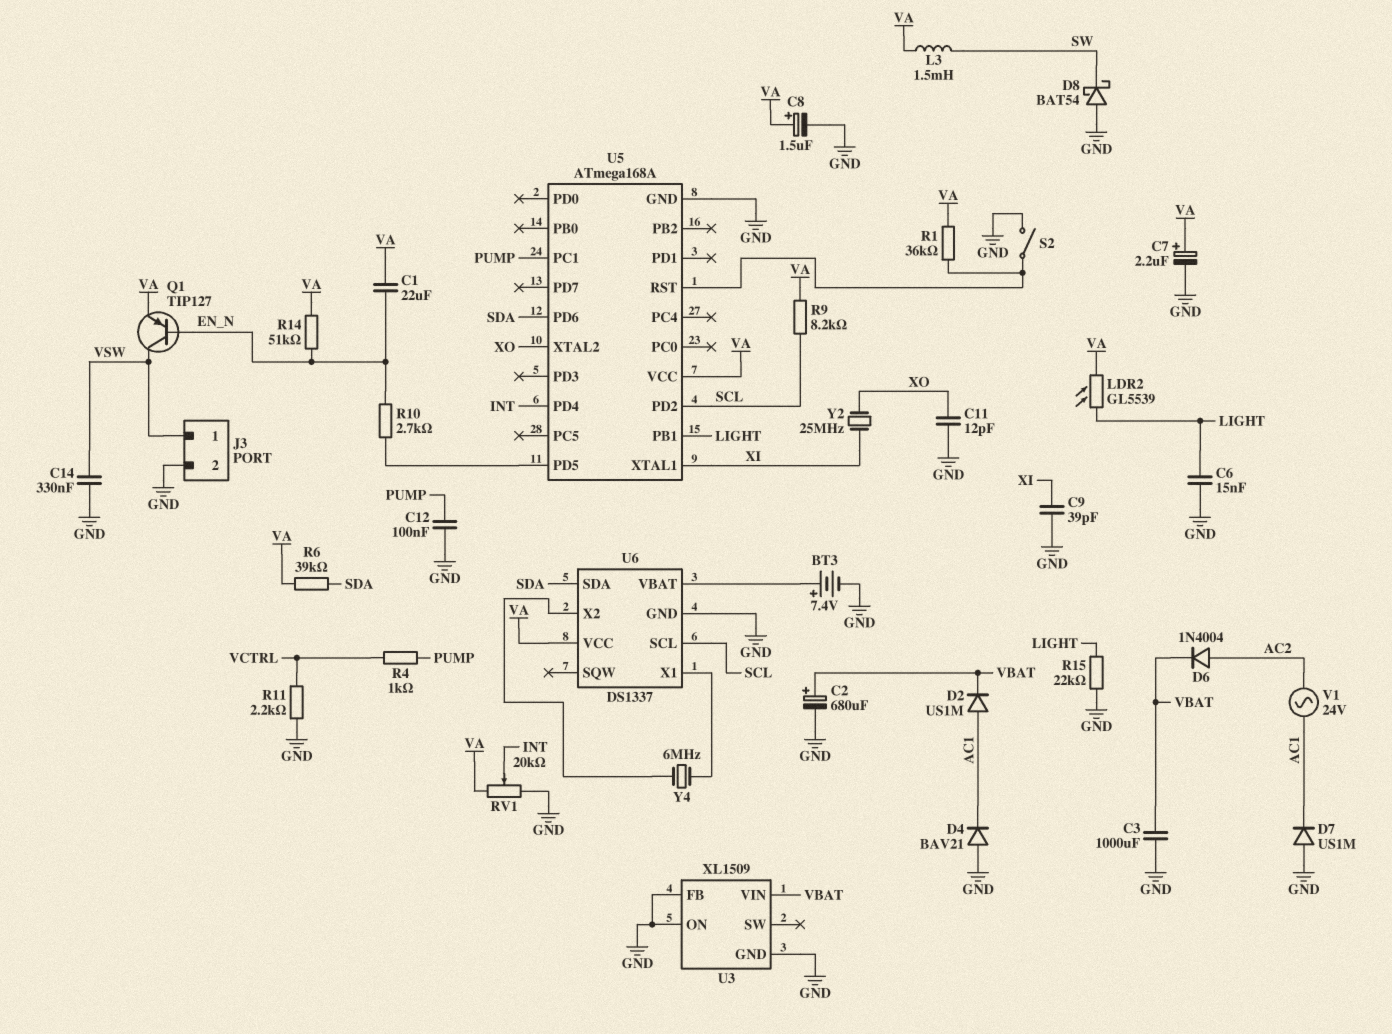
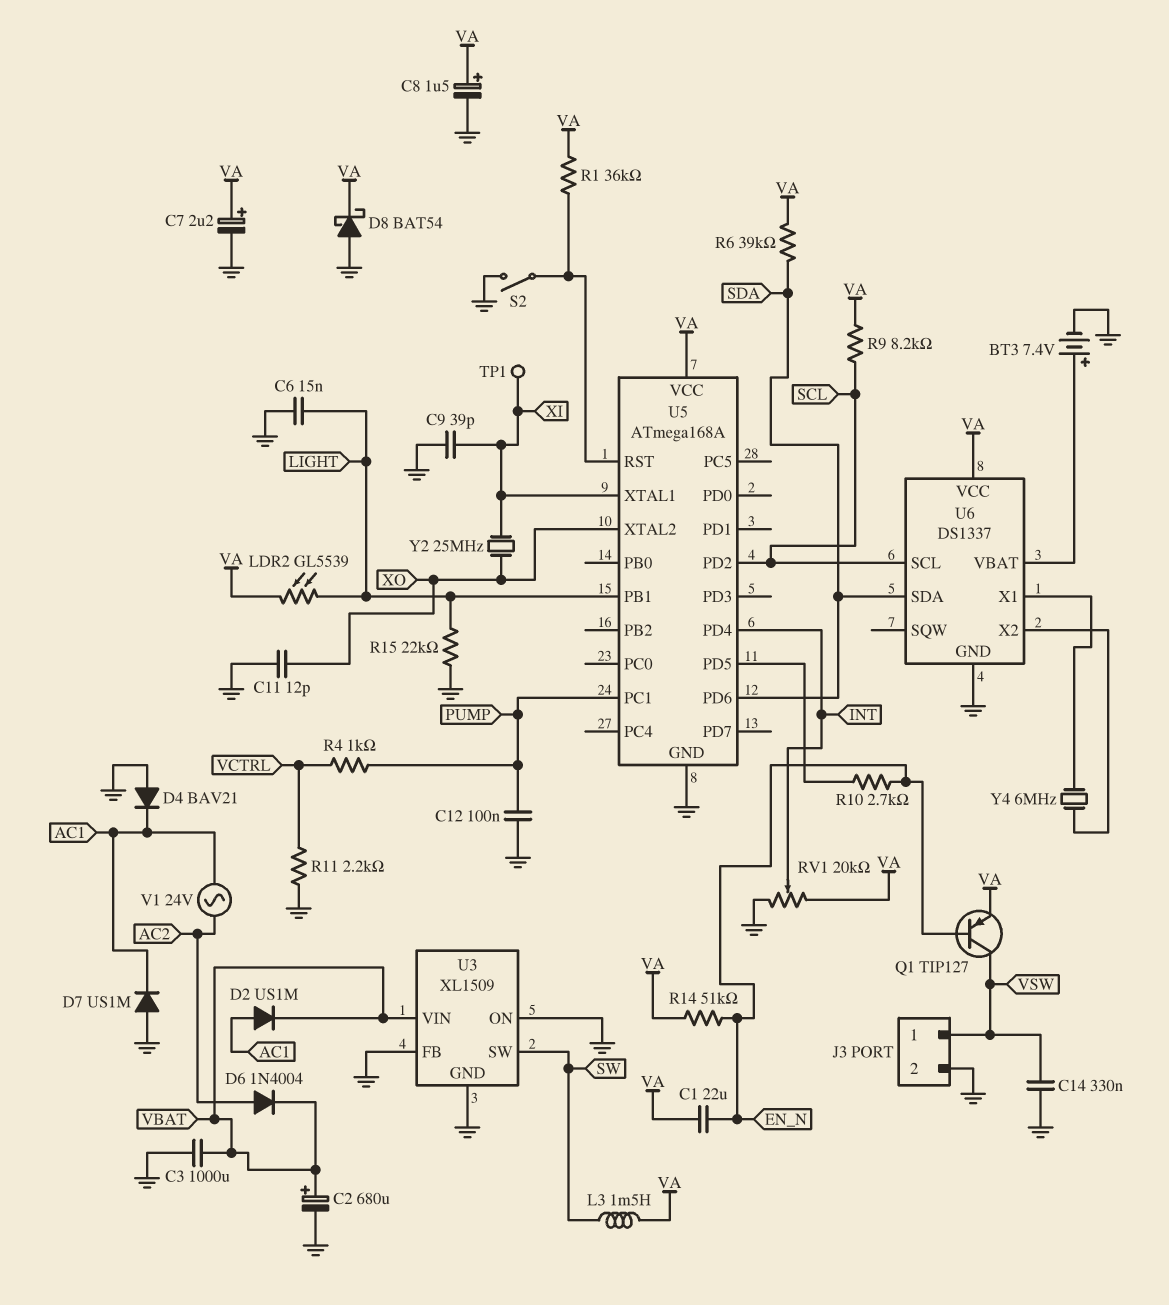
D8: schottky BAT54 (A GND, K SW) -> schottky BAT54 (A GND, K VA)
TP1: none -> test point (XI)
U3 pin SW: none -> SW

